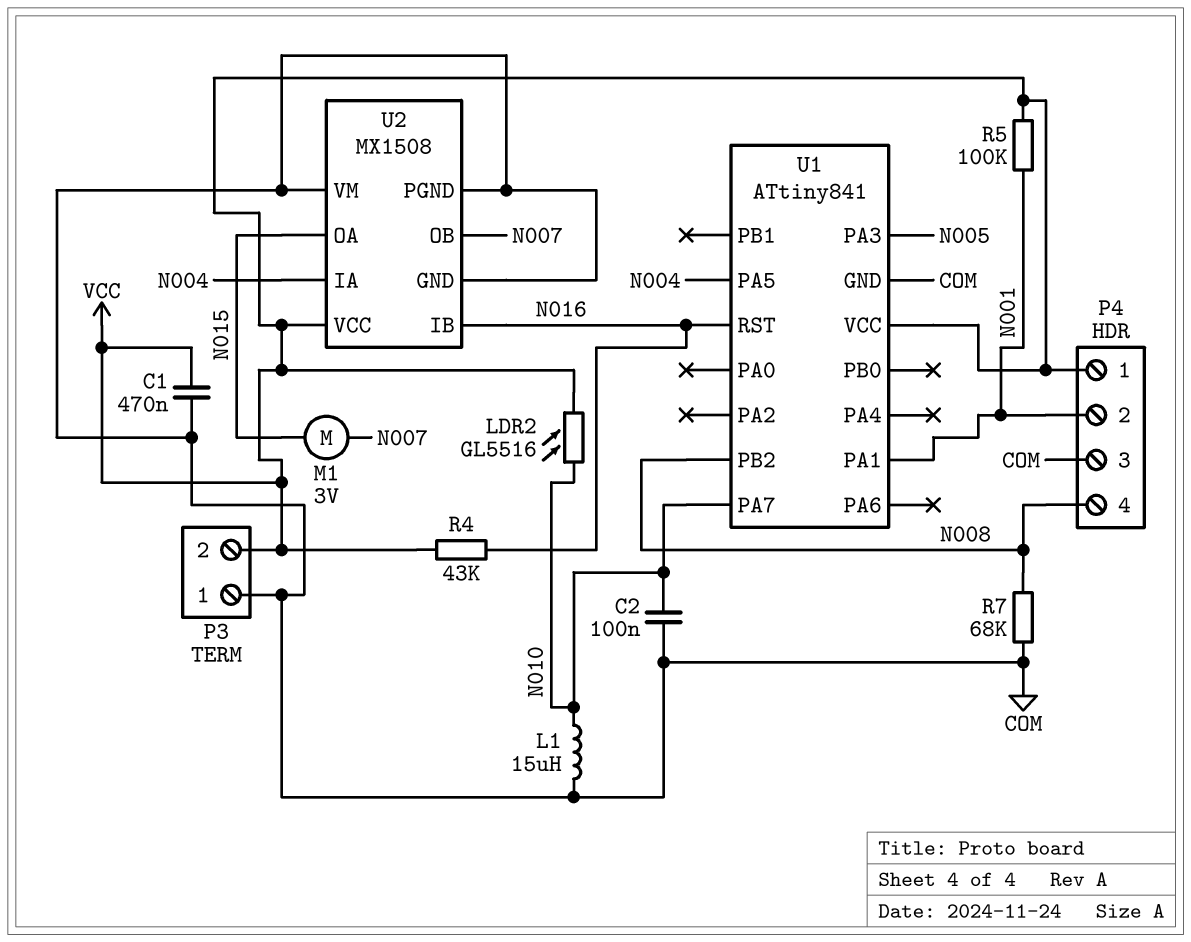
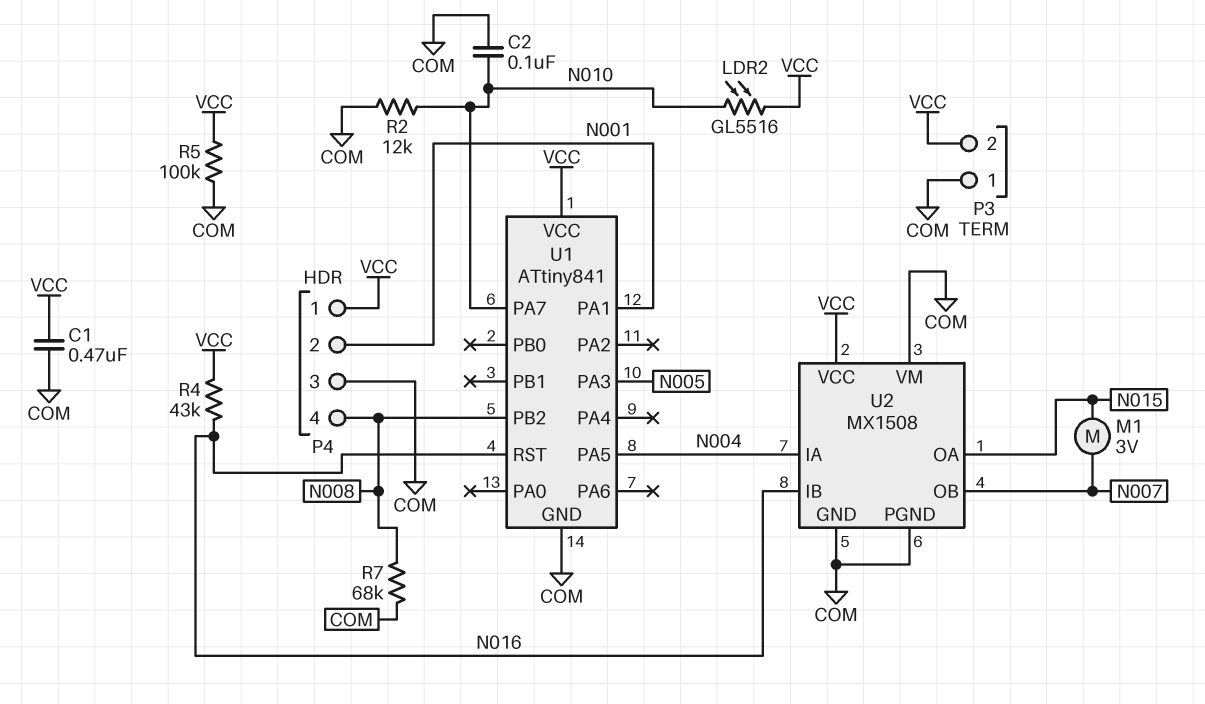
L1: 15uH (COM, N010) -> none
R2: none -> 12k (COM, N010)
R5: 100k (N001, VCC) -> 100k (COM, VCC)

